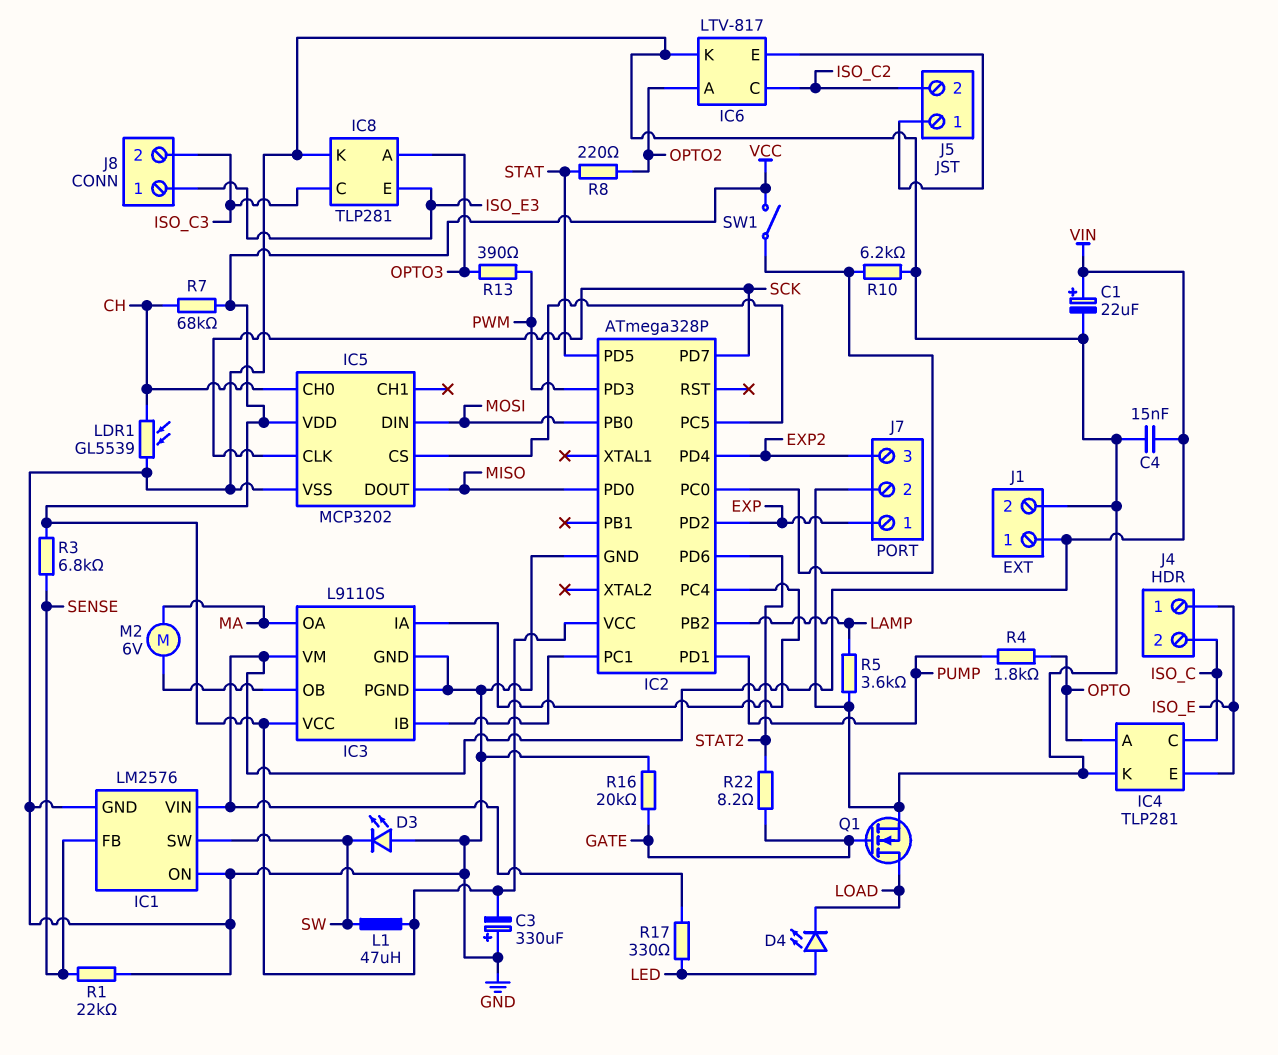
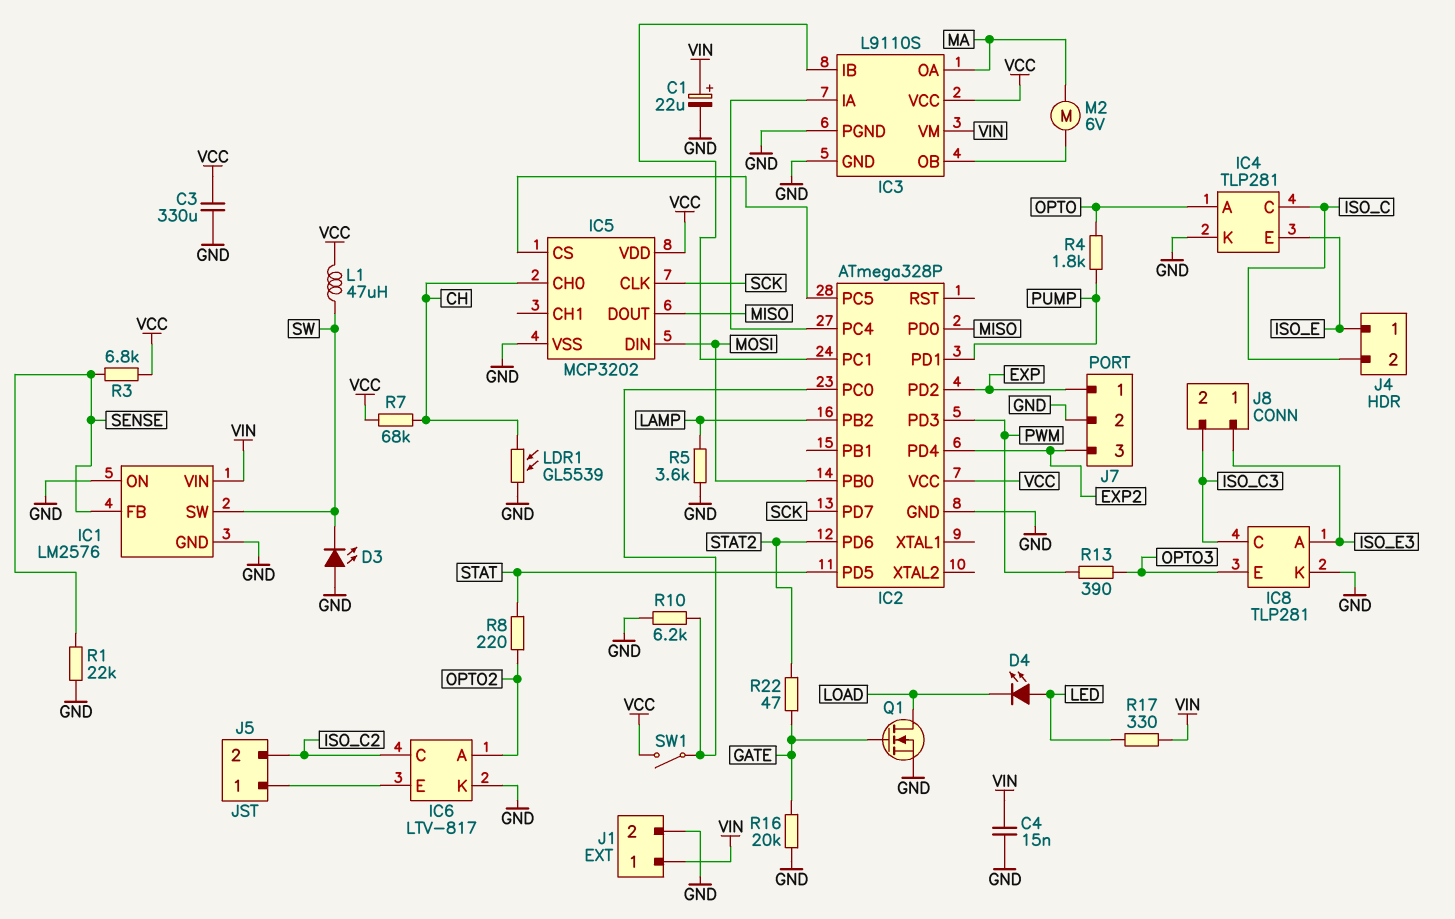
C3: 330uF (plus GND, minus VCC) -> 330uF (GND, VCC)
IC8 pin A: OPTO3 -> ISO_E3
IC8 pin E: ISO_E3 -> OPTO3
R22: 8.2 (GATE, STAT2) -> 47 (GATE, STAT2)

